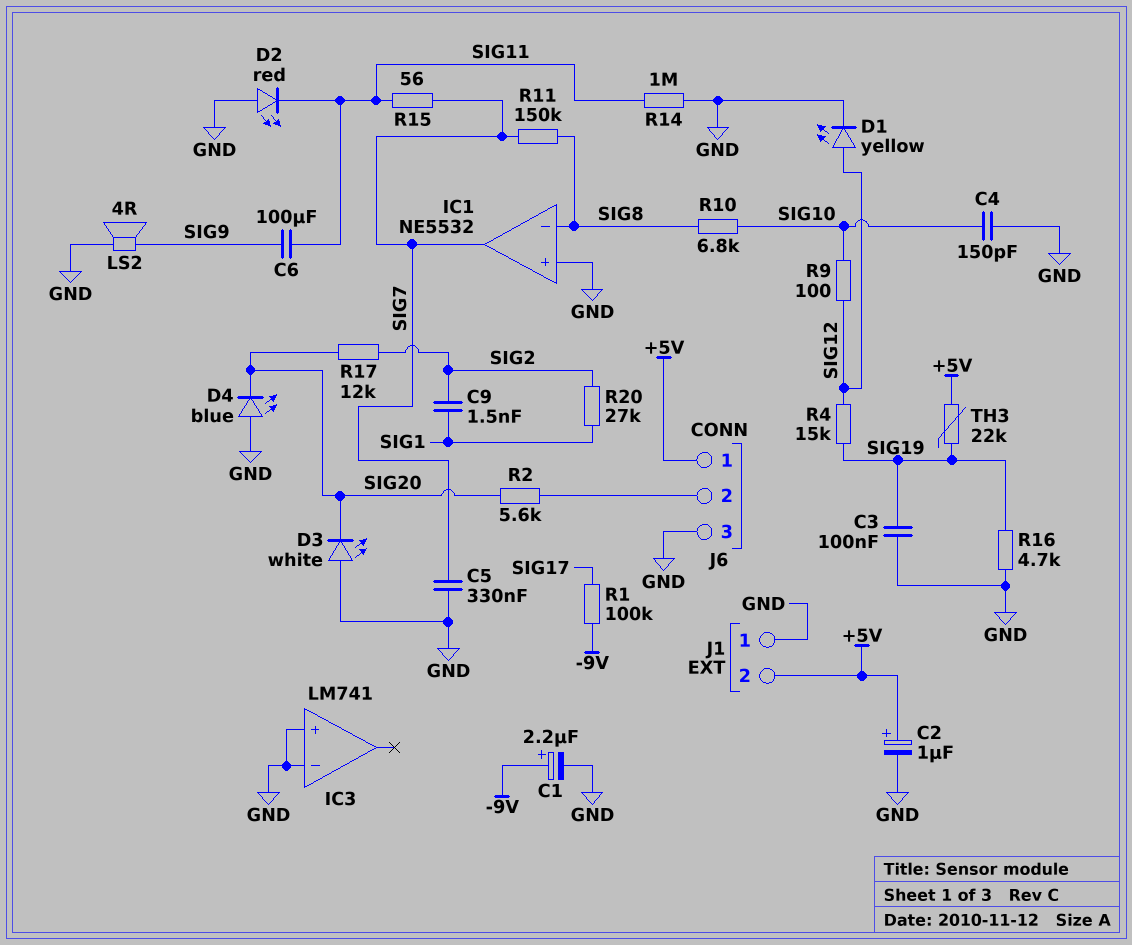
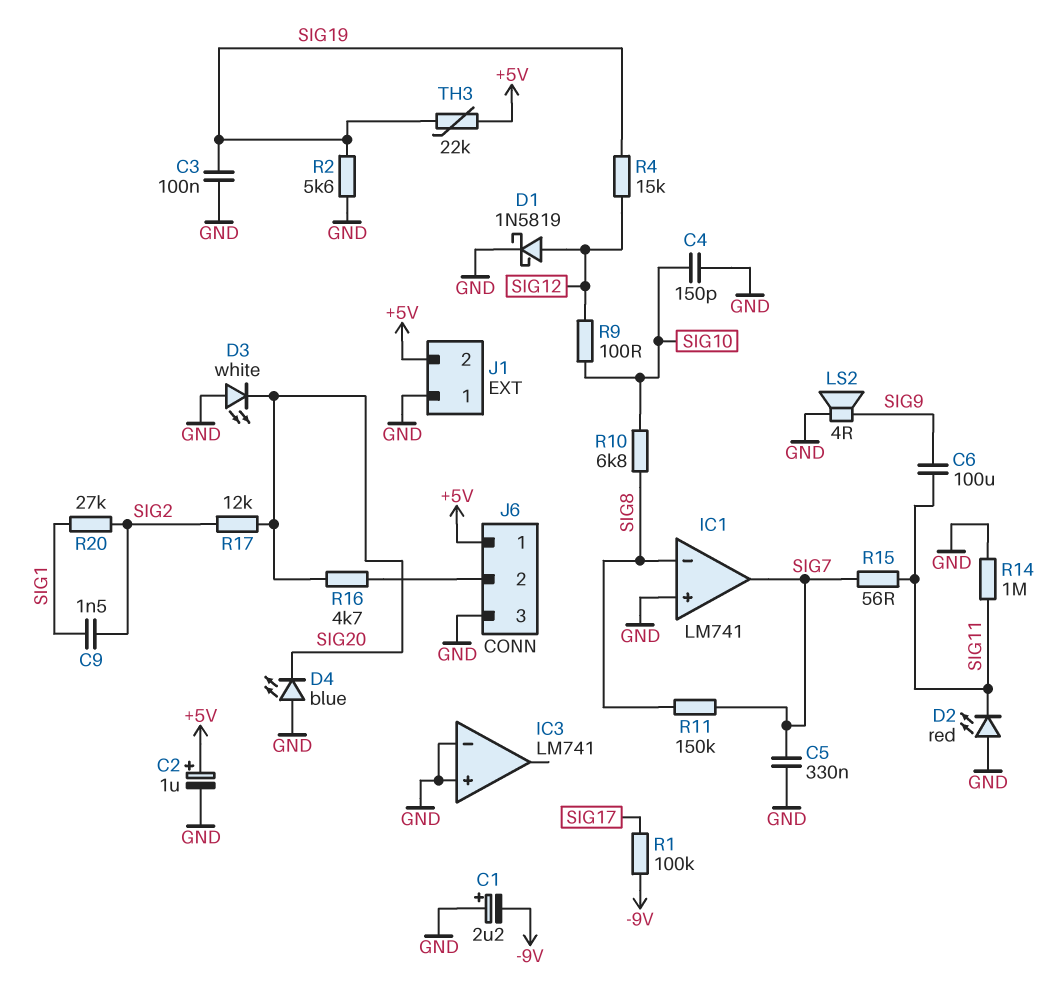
C1: 2.2uF (plus -9V, minus GND) -> 2.2uF (plus GND, minus -9V)
D1: LED yellow (A SIG12, K GND) -> schottky 1N5819 (A SIG12, K GND)
IC1: NE5532 -> LM741
R2: 5.6k (J6/2, SIG20) -> 5.6k (GND, SIG19)
R16: 4.7k (GND, SIG19) -> 4.7k (J6/2, SIG20)

